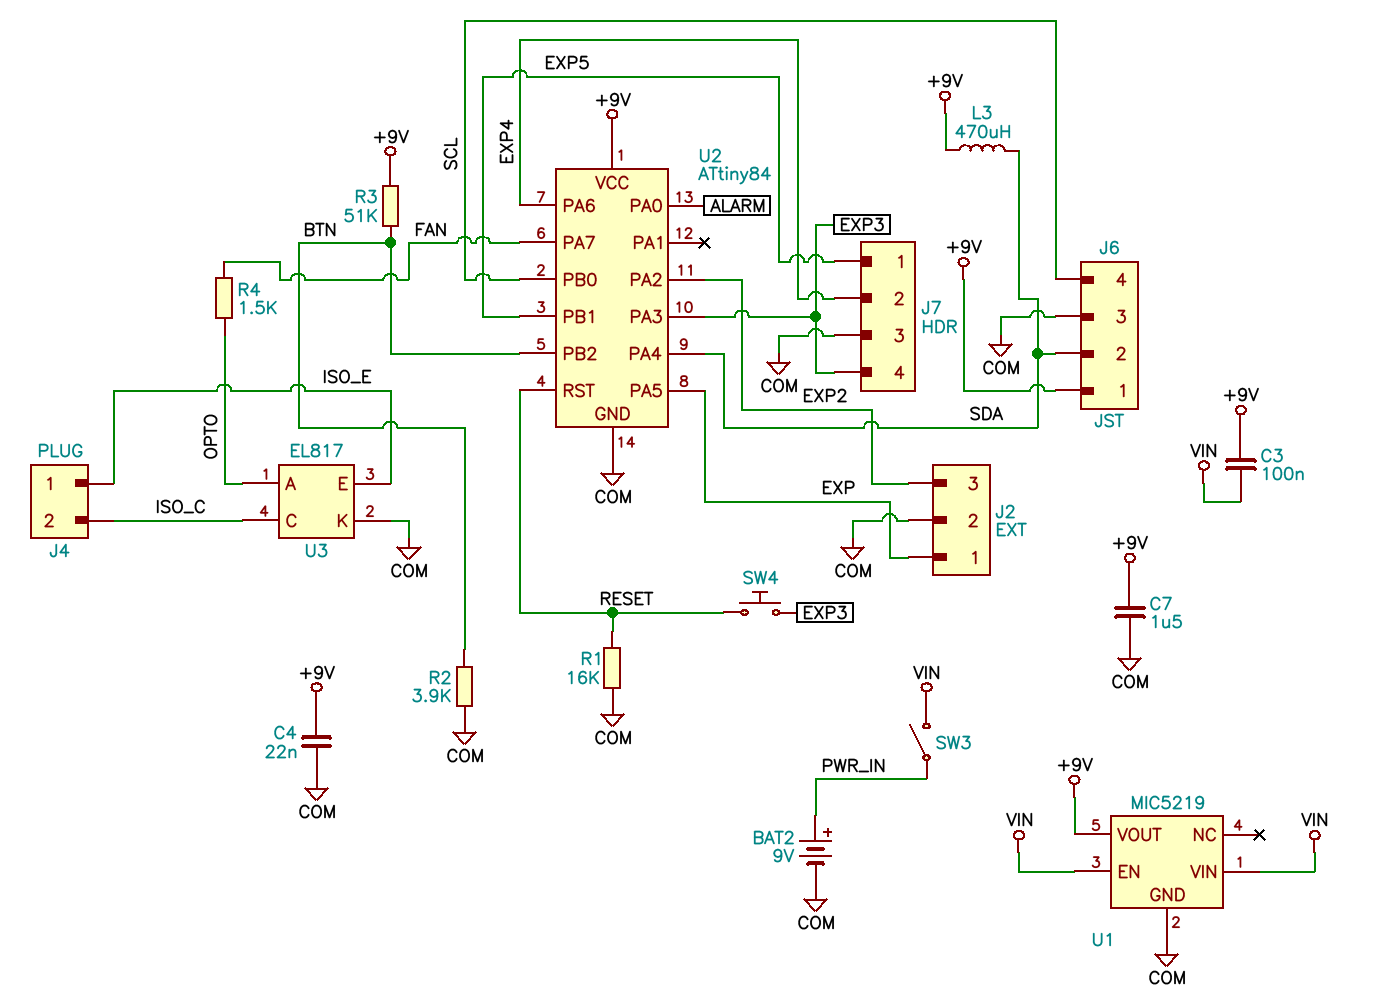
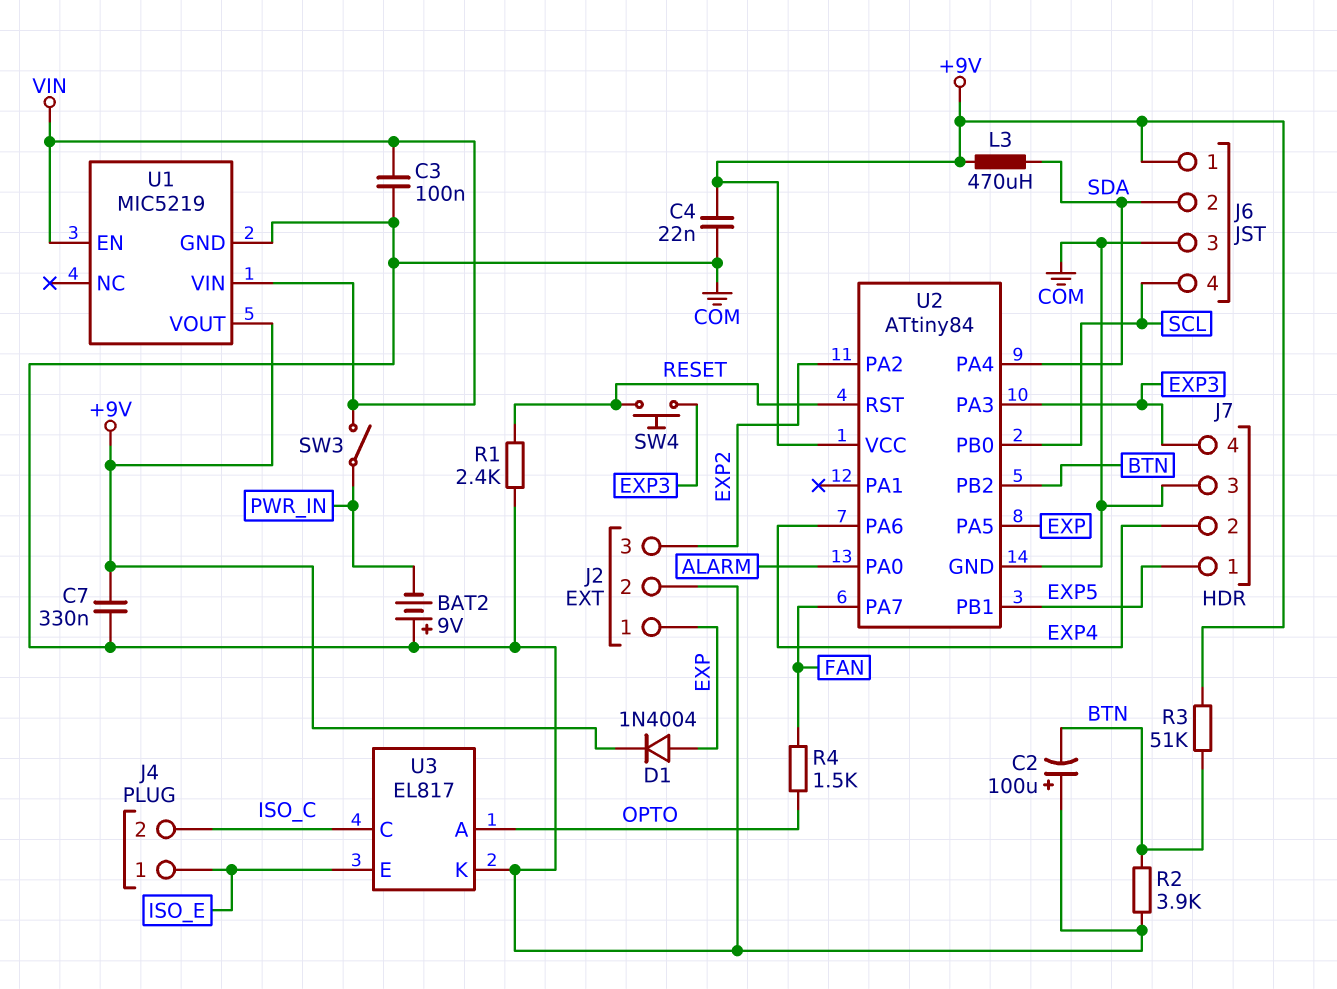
BAT2: 9V (plus PWR_IN, minus COM) -> 9V (plus COM, minus PWR_IN)
C2: none -> 100uF (plus COM, minus BTN)
C3: 100nF (+9V, VIN) -> 100nF (COM, VIN)
C7: 1.5uF (+9V, COM) -> 330nF (+9V, COM)
D1: none -> diode 1N4004 (A EXP, K +9V)
R1: 16k (COM, RESET) -> 2.4k (COM, RESET)

